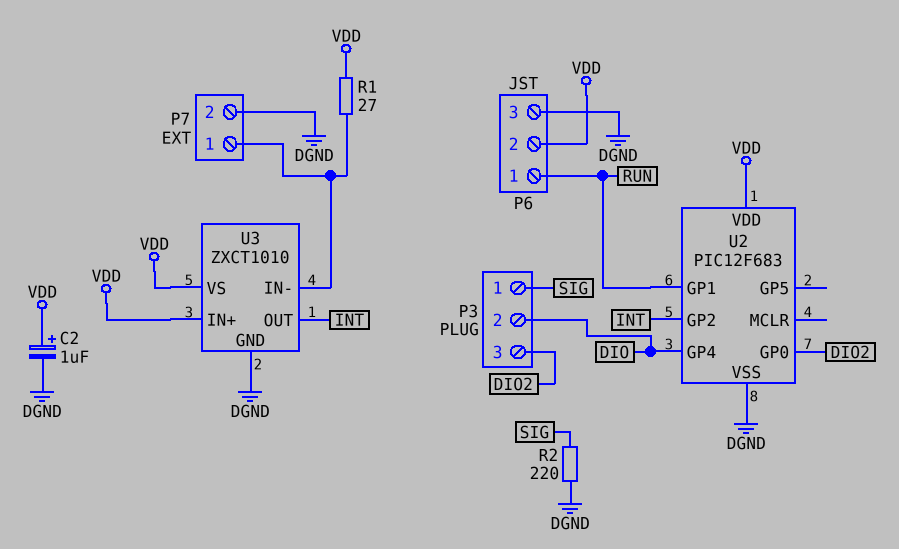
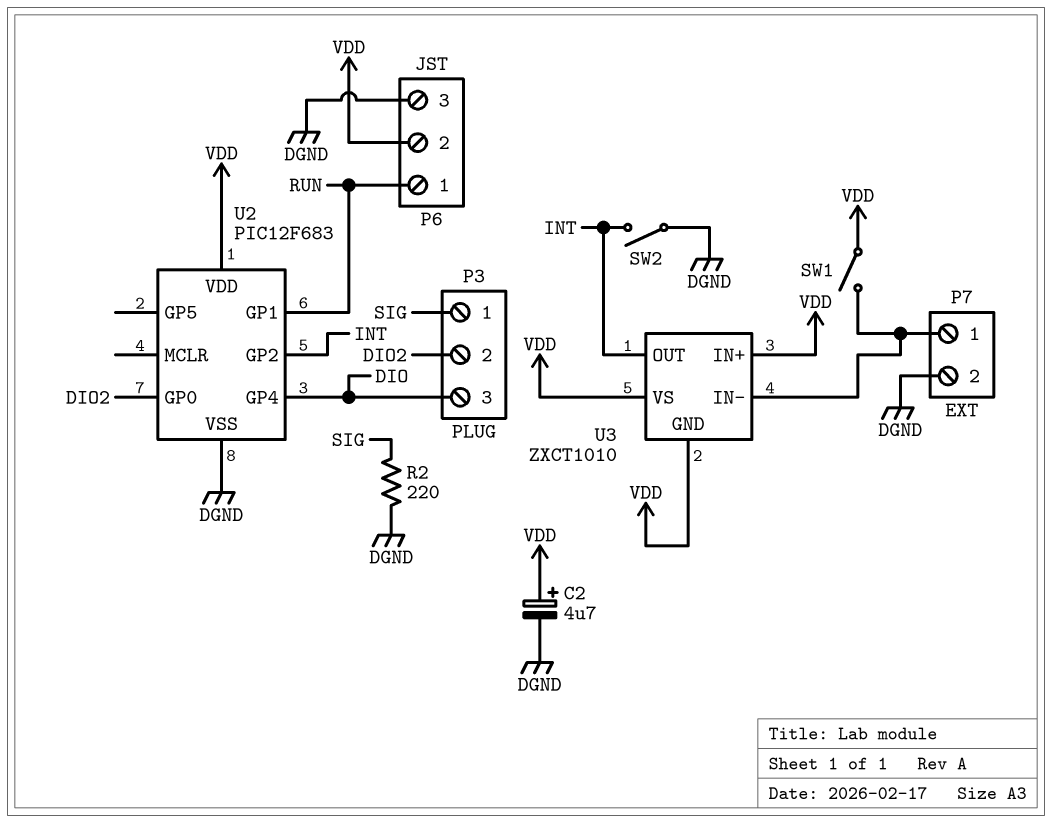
C2: 1uF (plus VDD, minus DGND) -> 4.7uF (plus VDD, minus DGND)
P3 pin 2: DIO -> DIO2
P3 pin 3: DIO2 -> DIO
R1: 27 (P7/1, VDD) -> none
SW1: none -> switch (P7/1, VDD)
SW2: none -> switch (DGND, INT)
U3 pin GND: DGND -> VDD

